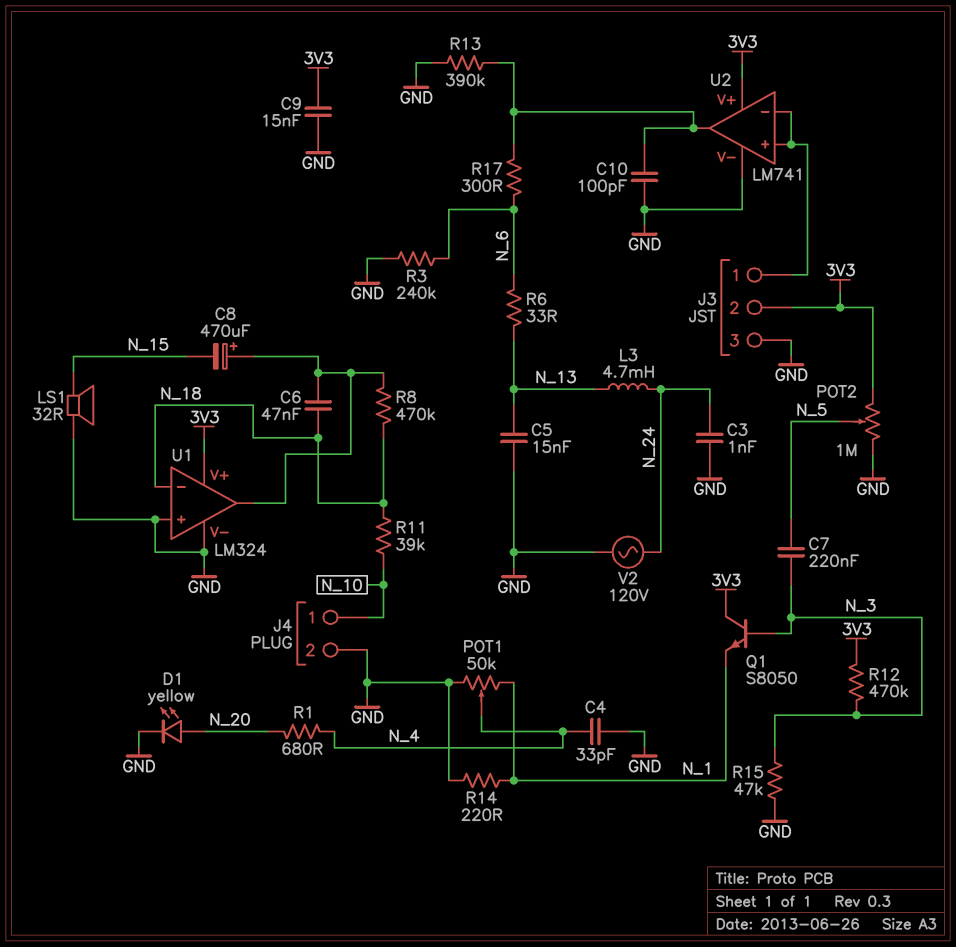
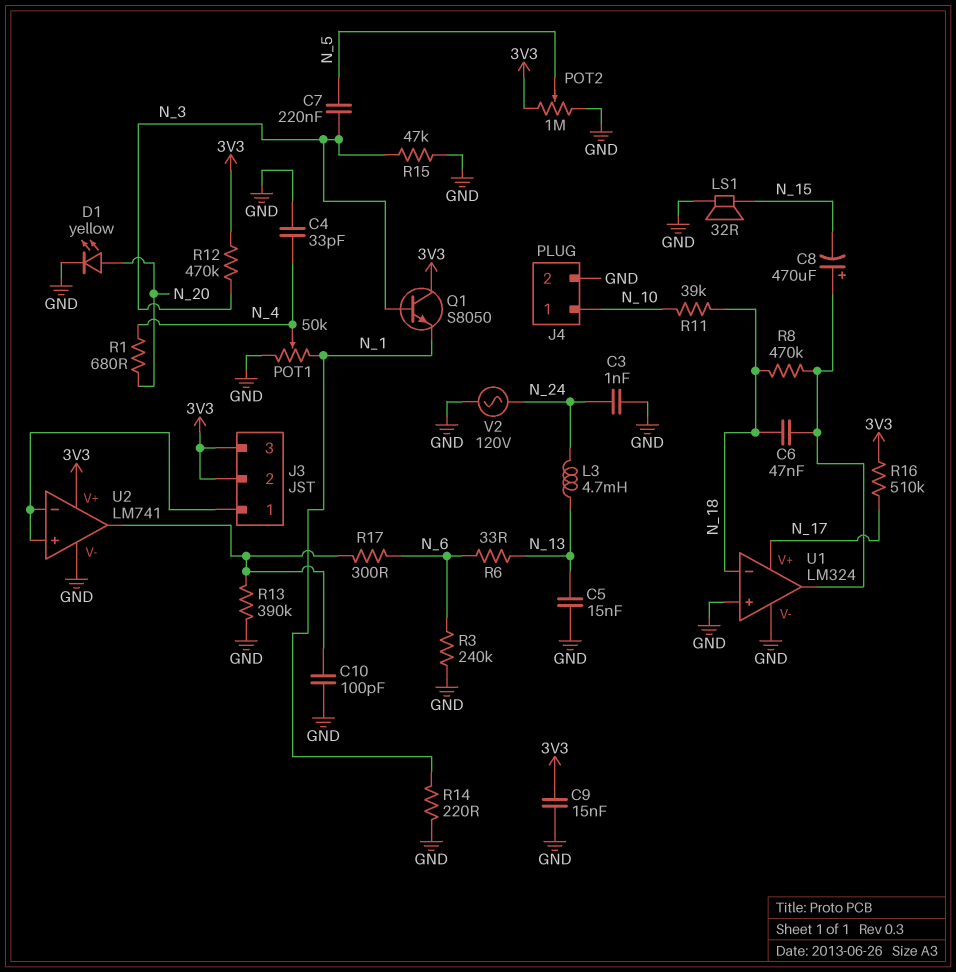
J3 pin 3: GND -> 3V3
R16: none -> 510k (3V3, N_17)
U1 pin V+: 3V3 -> N_17

